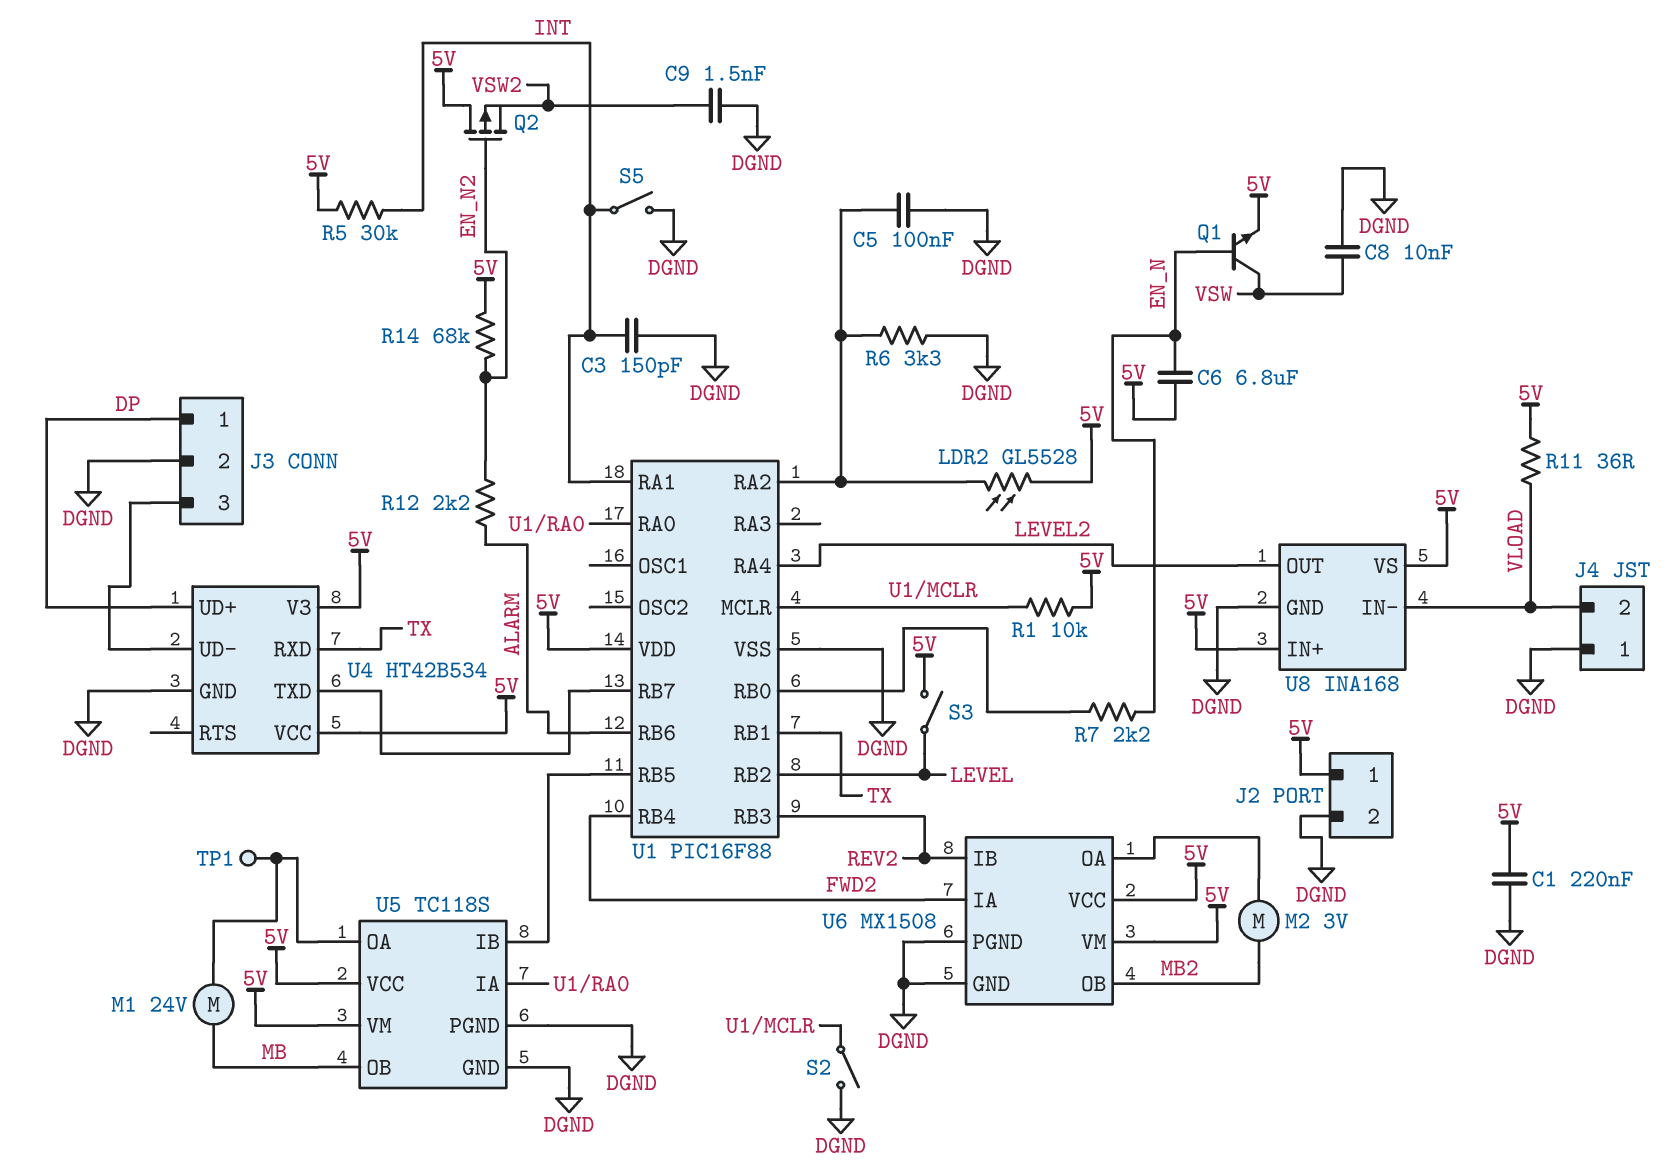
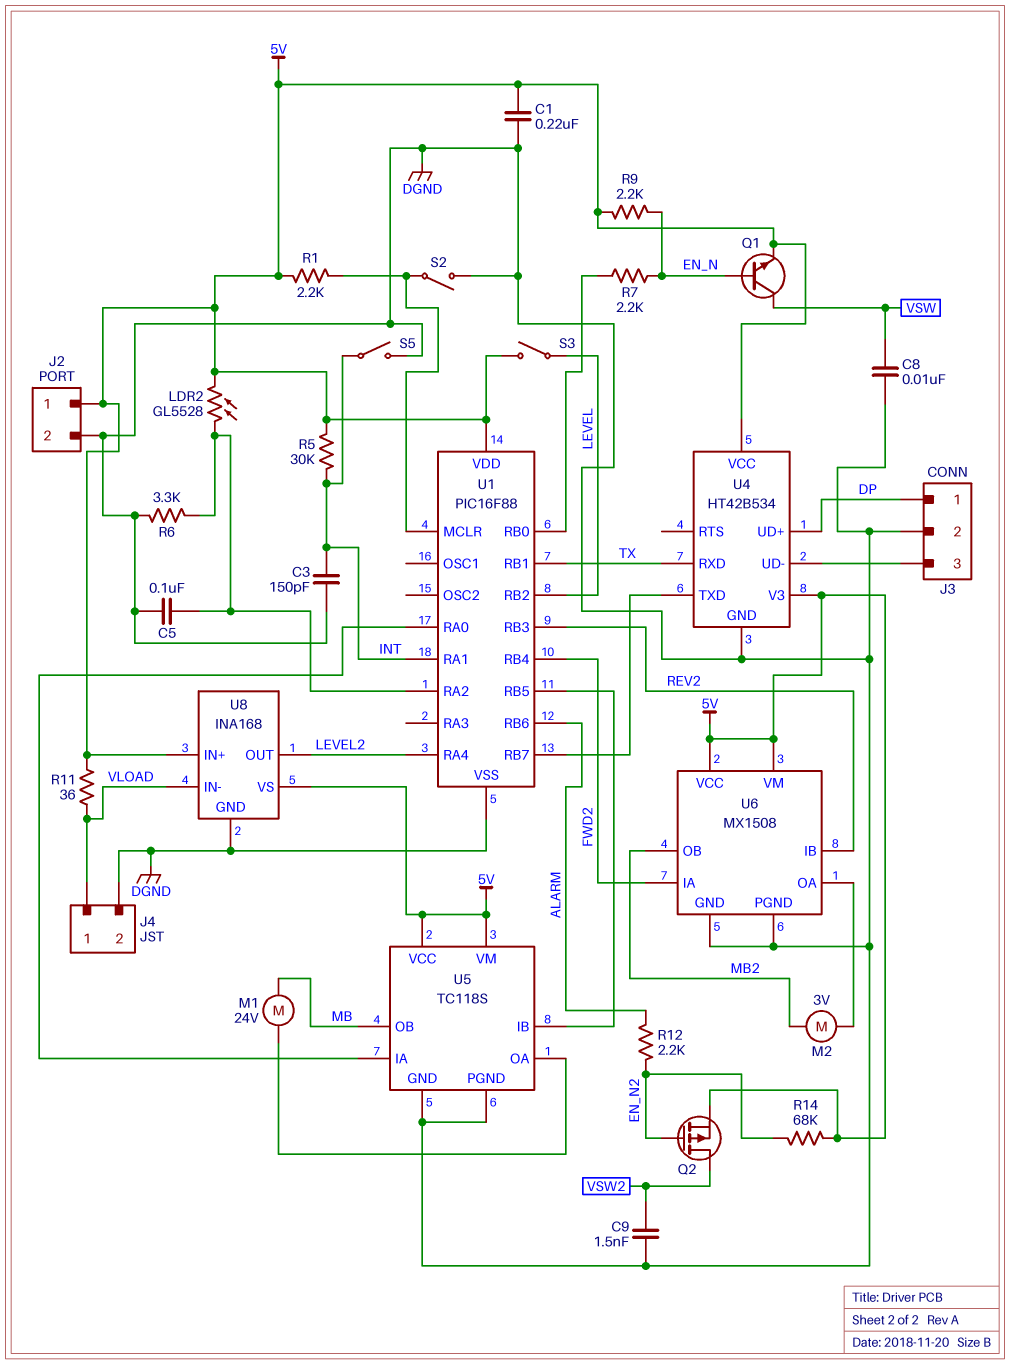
C6: 6.8uF (5V, EN_N) -> none
J4 pin 1: DGND -> VLOAD
J4 pin 2: VLOAD -> DGND
Q2: PMOS (G EN_N2, D 5V, S VSW2) -> PMOS (G EN_N2, D VSW2, S 5V)
R1: 10k (5V, U1/MCLR) -> 2.2k (5V, U1/MCLR)
R9: none -> 2.2k (5V, EN_N)
TP1: test point (U5/OA) -> none

